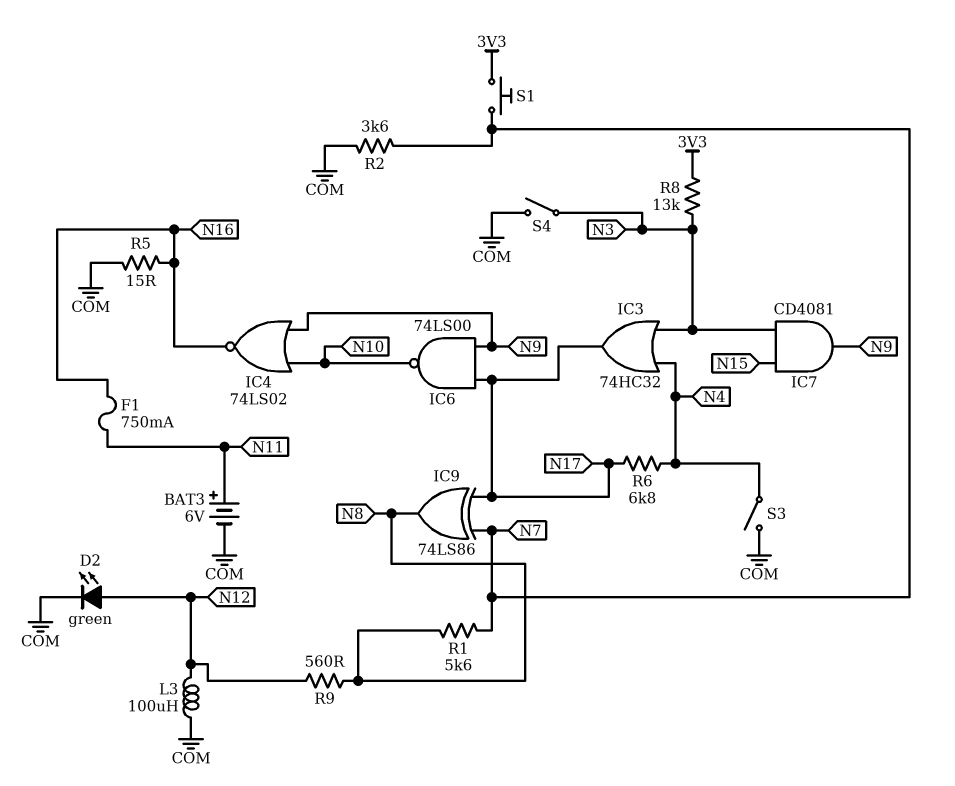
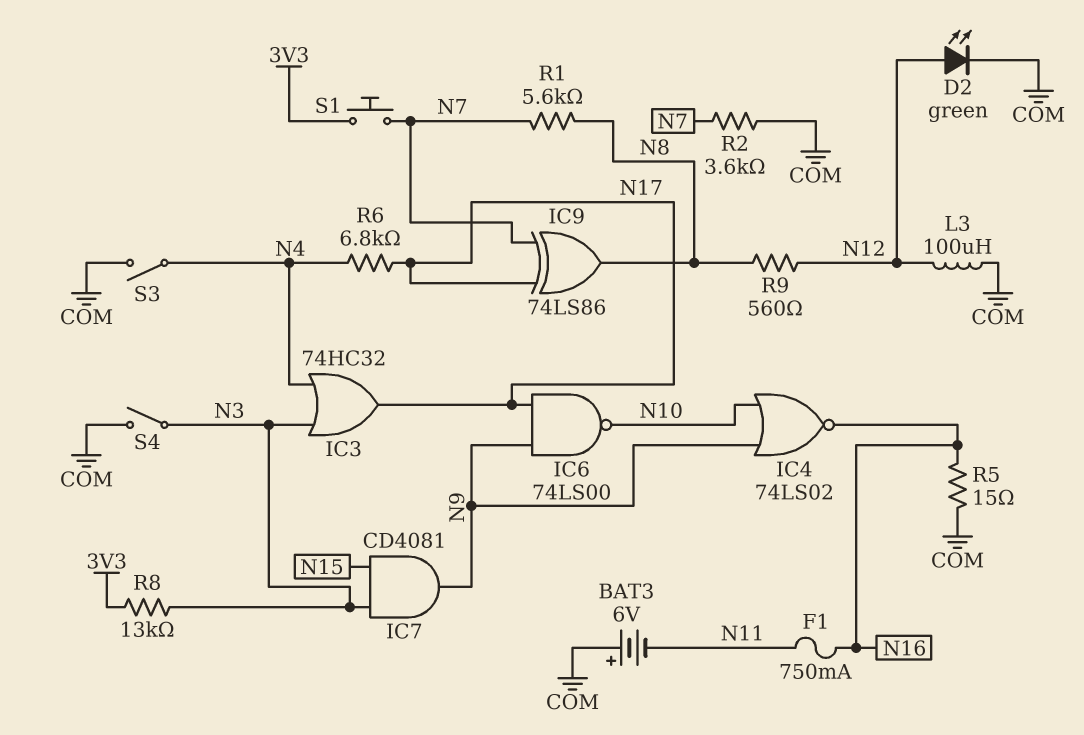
BAT3: 6V (plus N11, minus COM) -> 6V (plus COM, minus N11)

